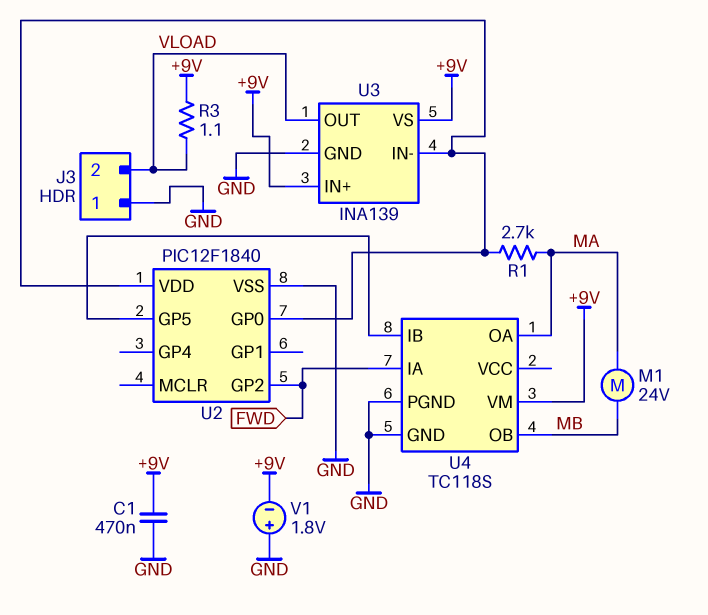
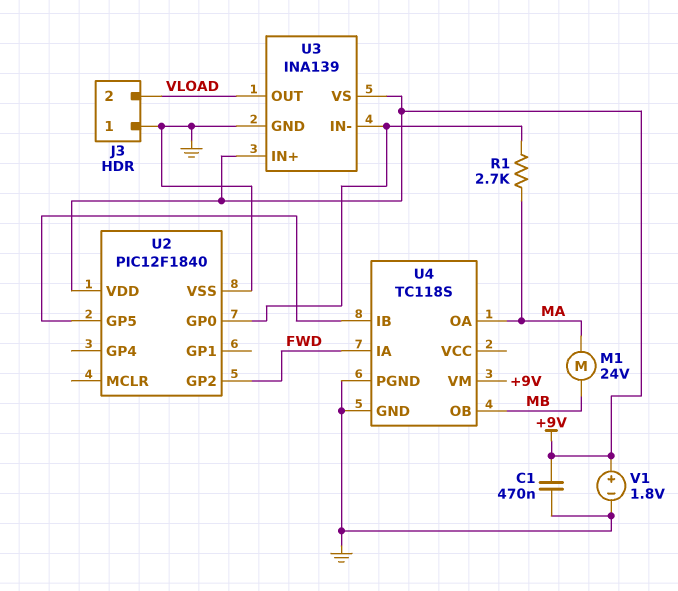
R3: 1.1 (+9V, VLOAD) -> none
U2 pin VDD: U2/GP0 -> +9V
V1: 1.8V (plus GND, minus +9V) -> 1.8V (plus +9V, minus GND)

